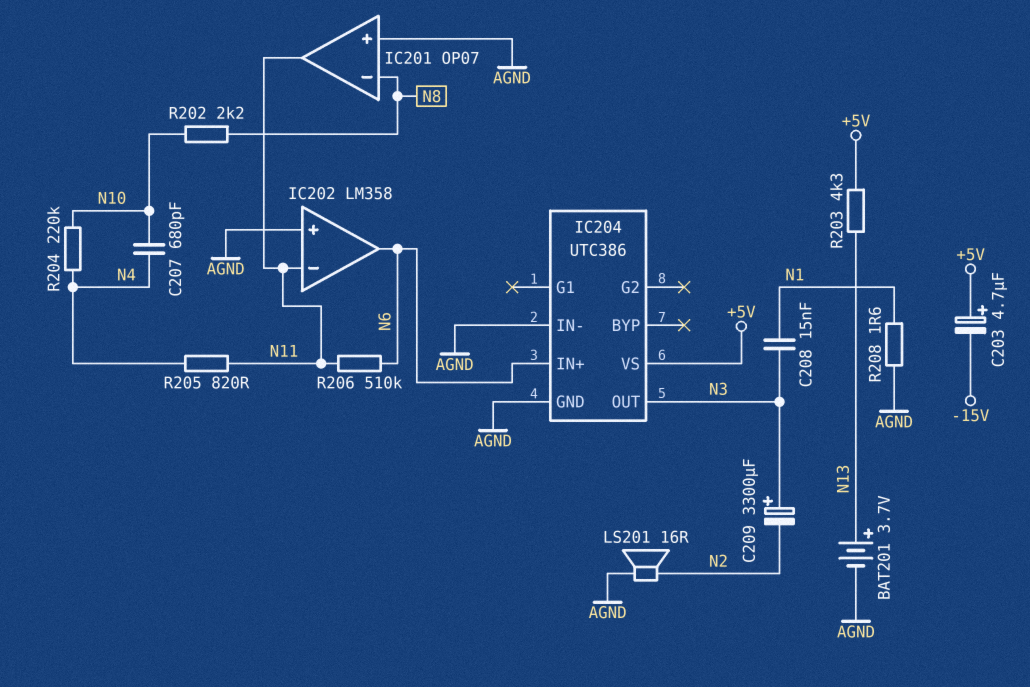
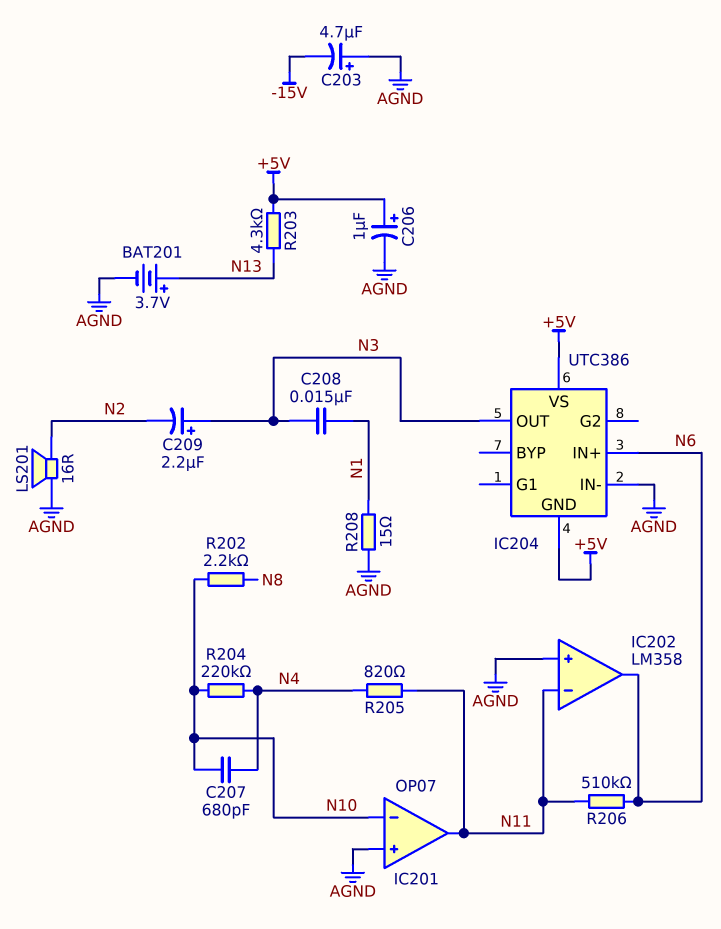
C203: 4.7uF (plus +5V, minus -15V) -> 4.7uF (plus AGND, minus -15V)
C206: none -> 1uF (plus +5V, minus AGND)
C209: 3300uF (plus N3, minus N2) -> 2.2uF (plus N3, minus N2)
IC201 pin in-: N8 -> N10
IC204 pin GND: AGND -> +5V
R208: 1.6 (AGND, N1) -> 15 (AGND, N1)

